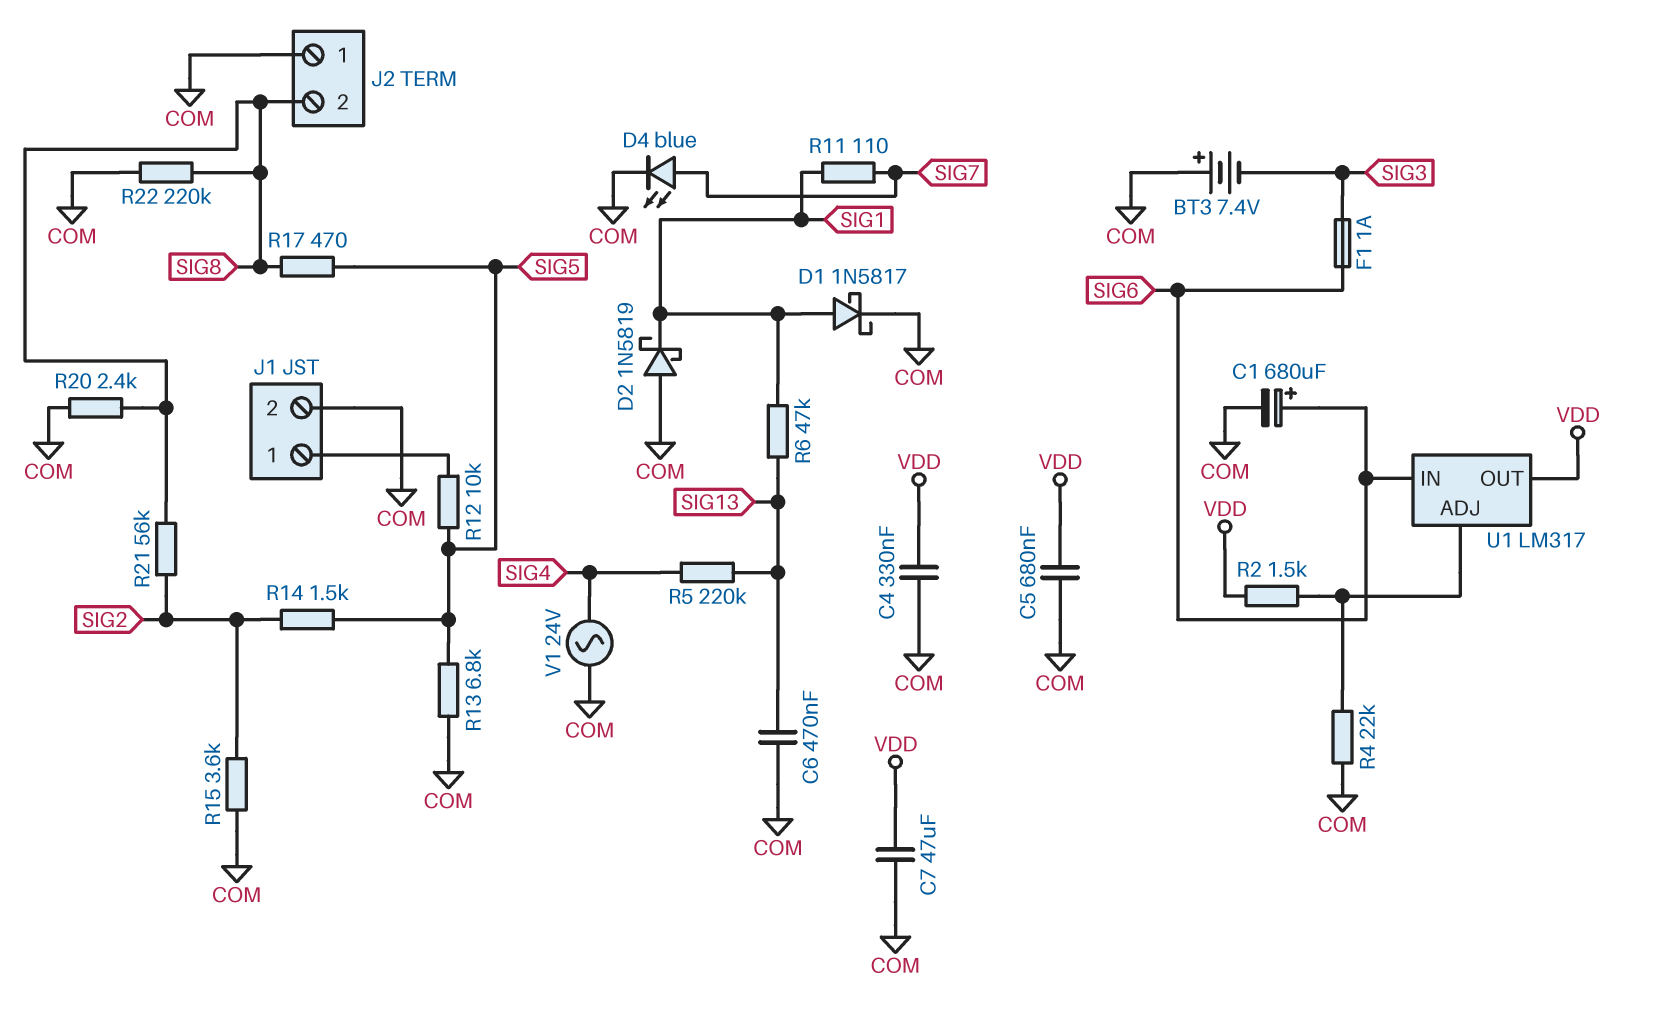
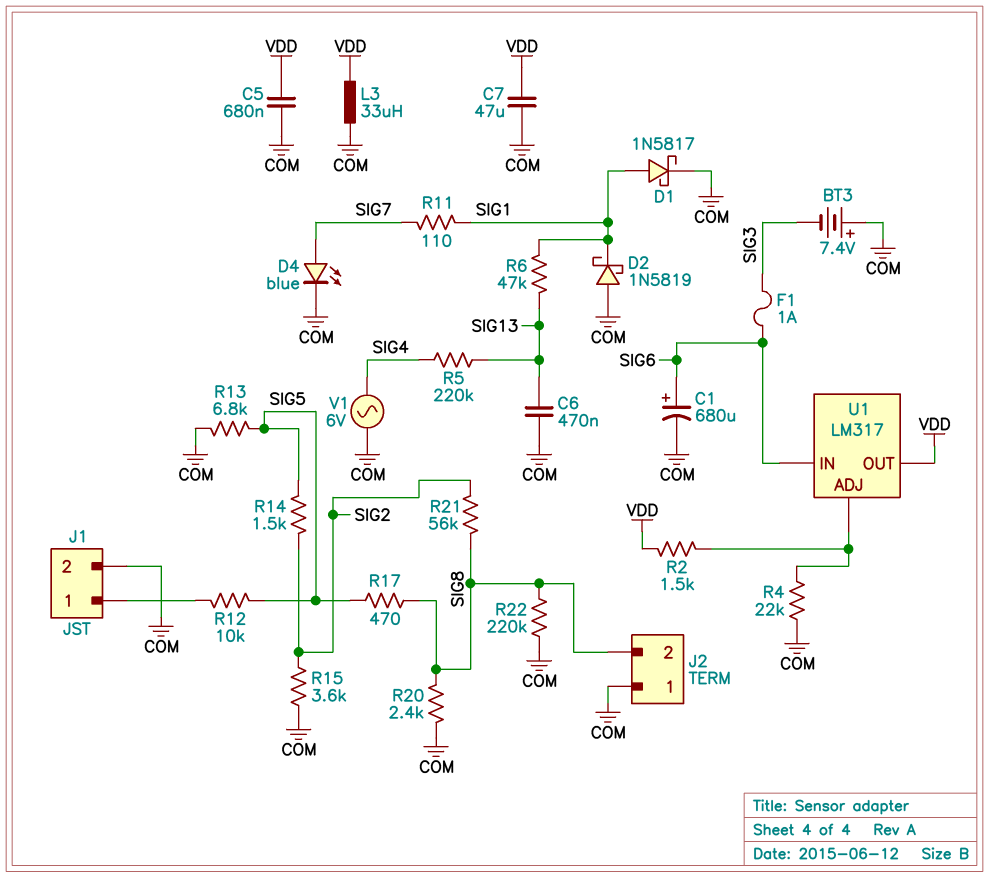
C4: 330nF (COM, VDD) -> none
L3: none -> 33uH (COM, VDD)
V1: AC 24V (COM, SIG4) -> AC 6V (COM, SIG4)

